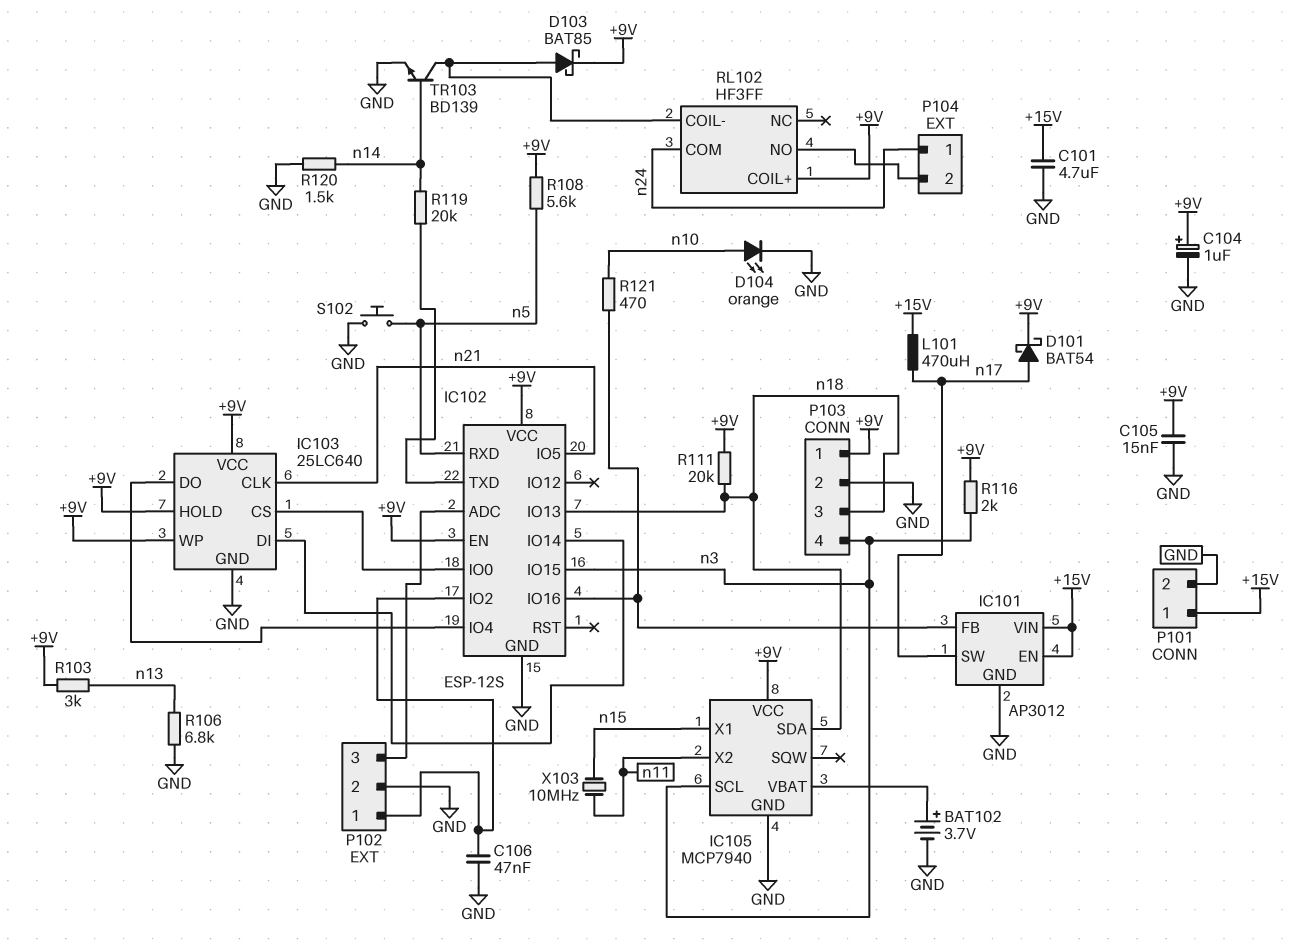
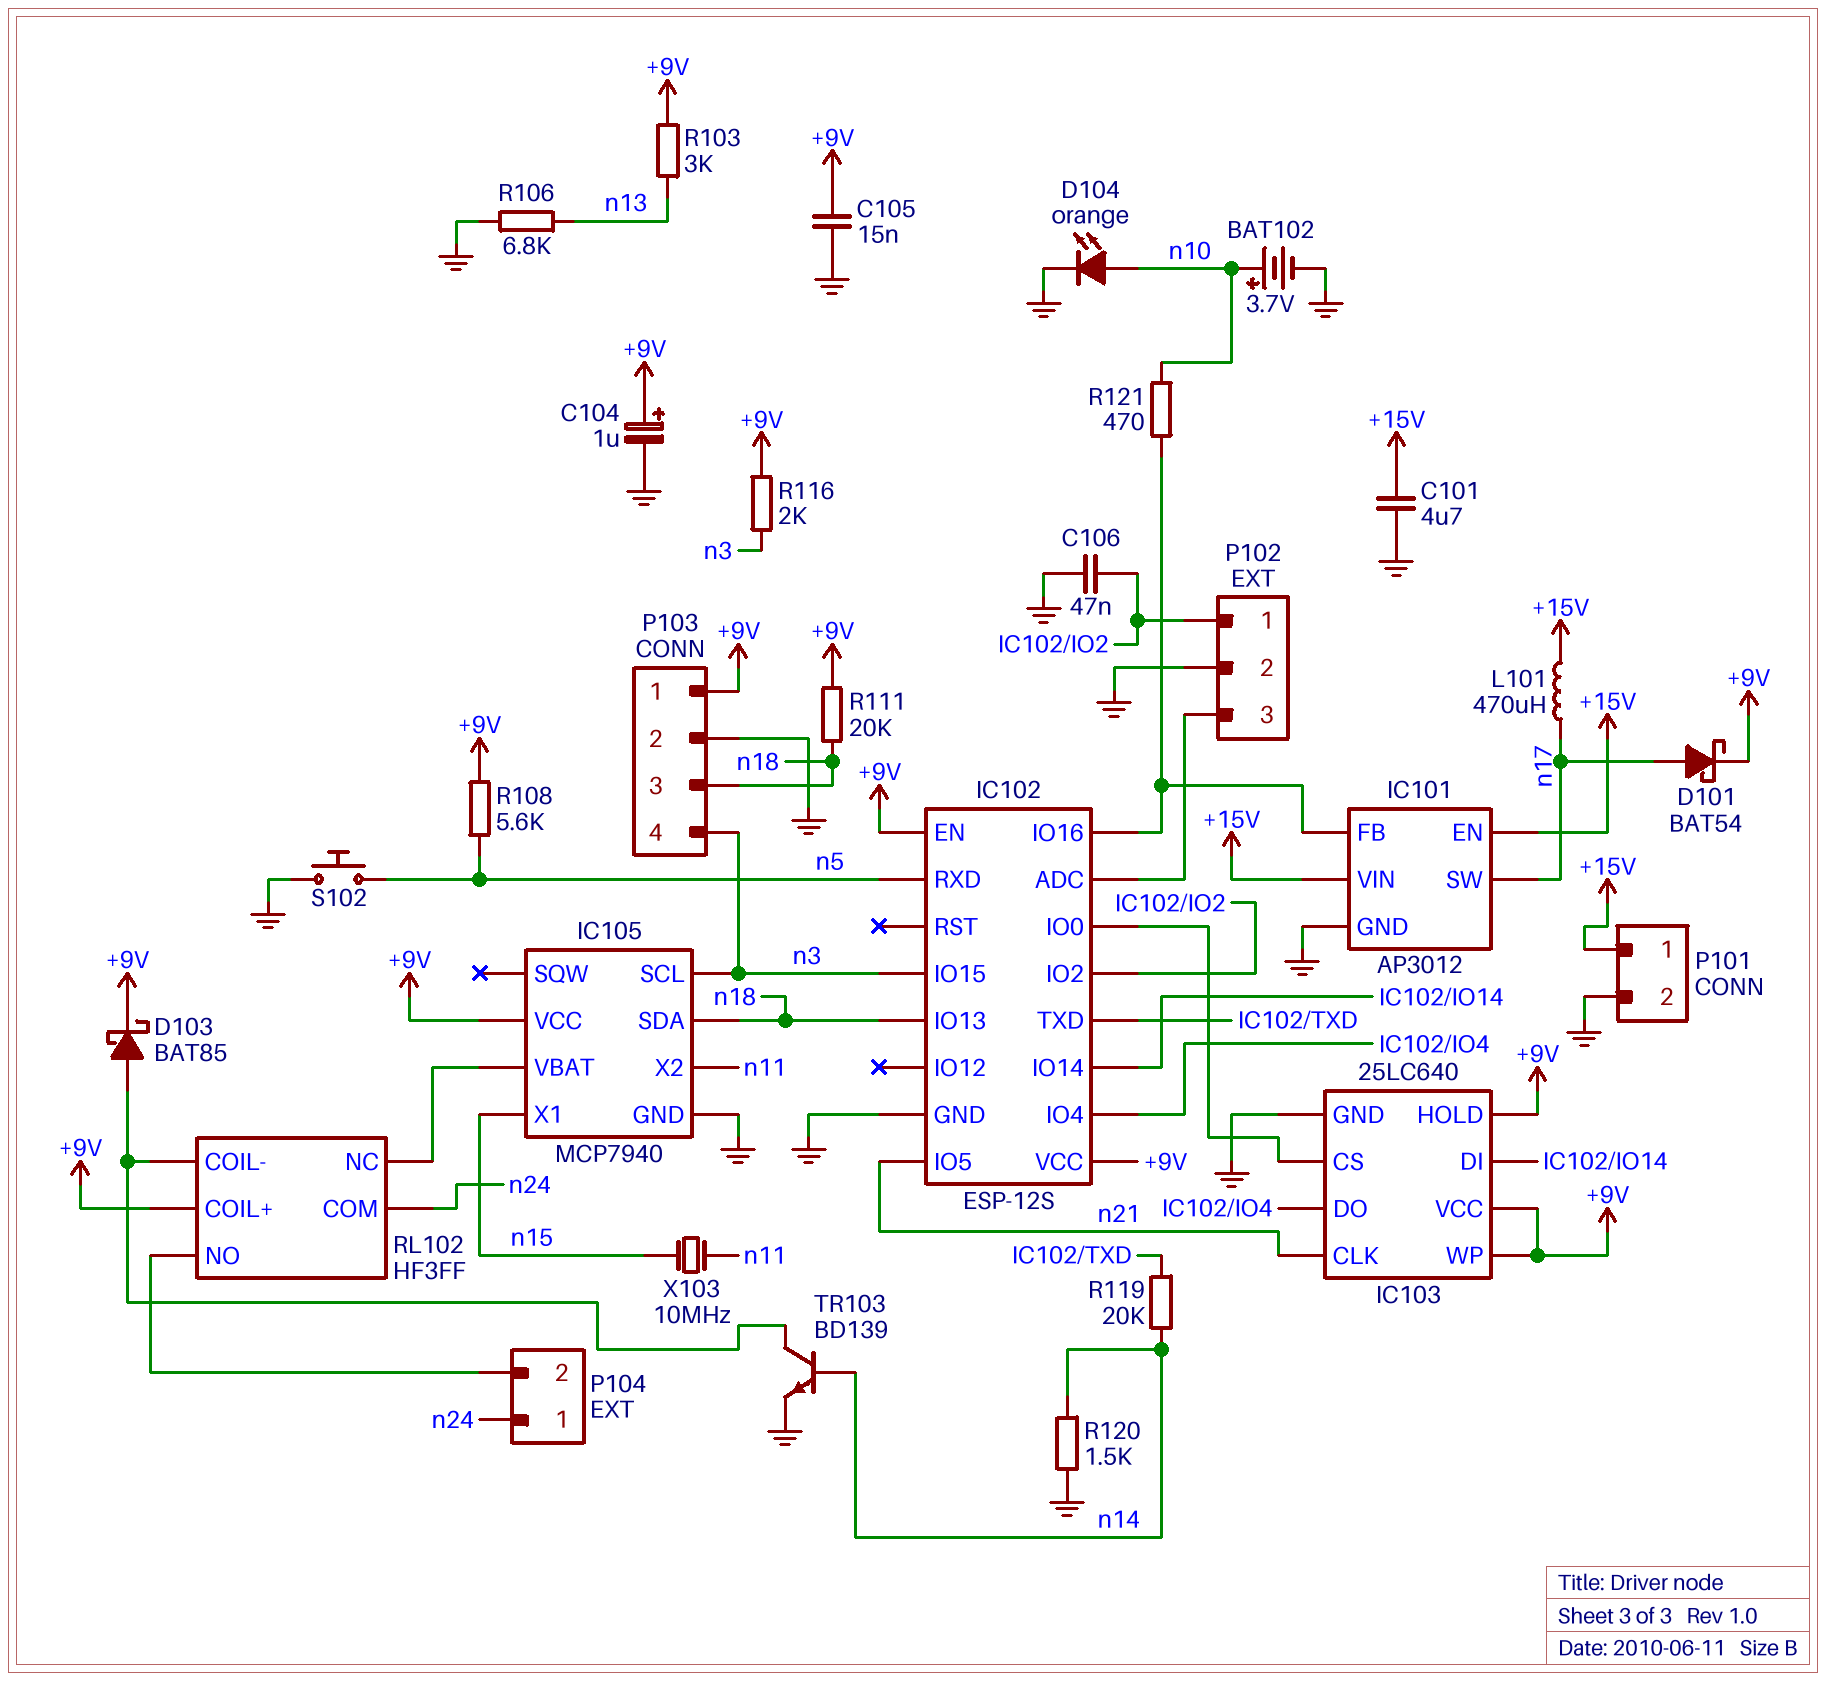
BAT102: 3.7V (plus IC105/VBAT, minus GND) -> 3.7V (plus n10, minus GND)
RL102 pin NC: none -> IC105/VBAT

